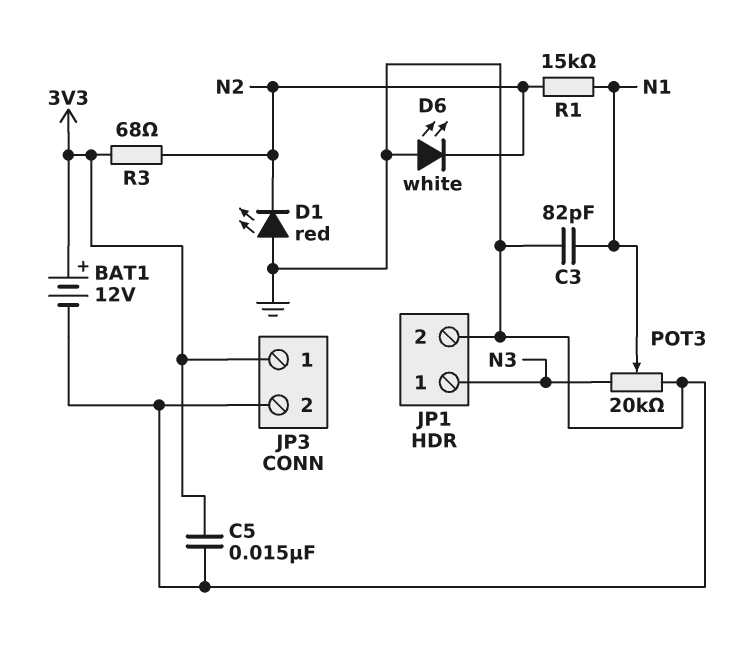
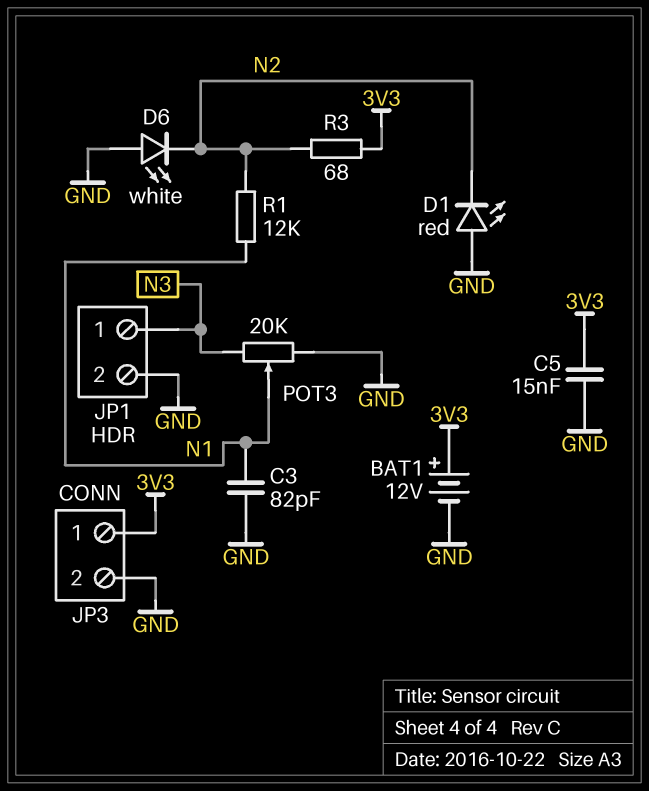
R1: 15k (N1, N2) -> 12k (N1, N2)

